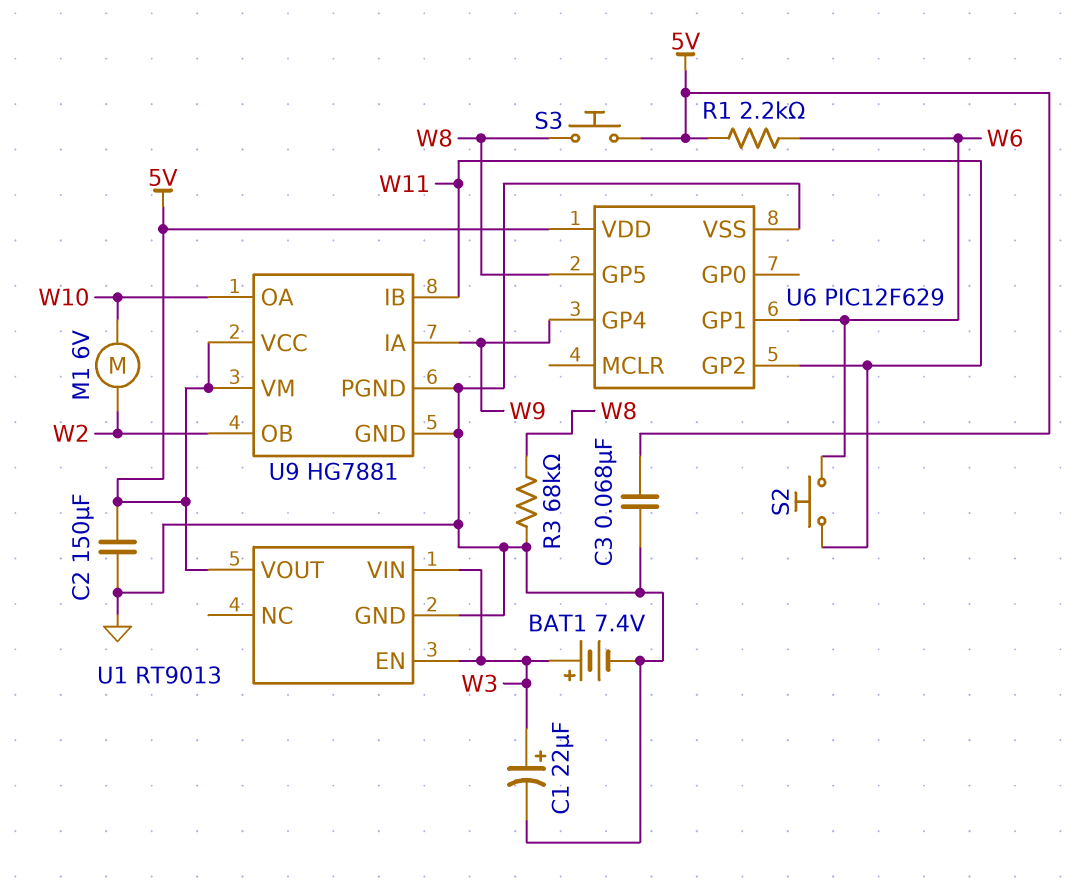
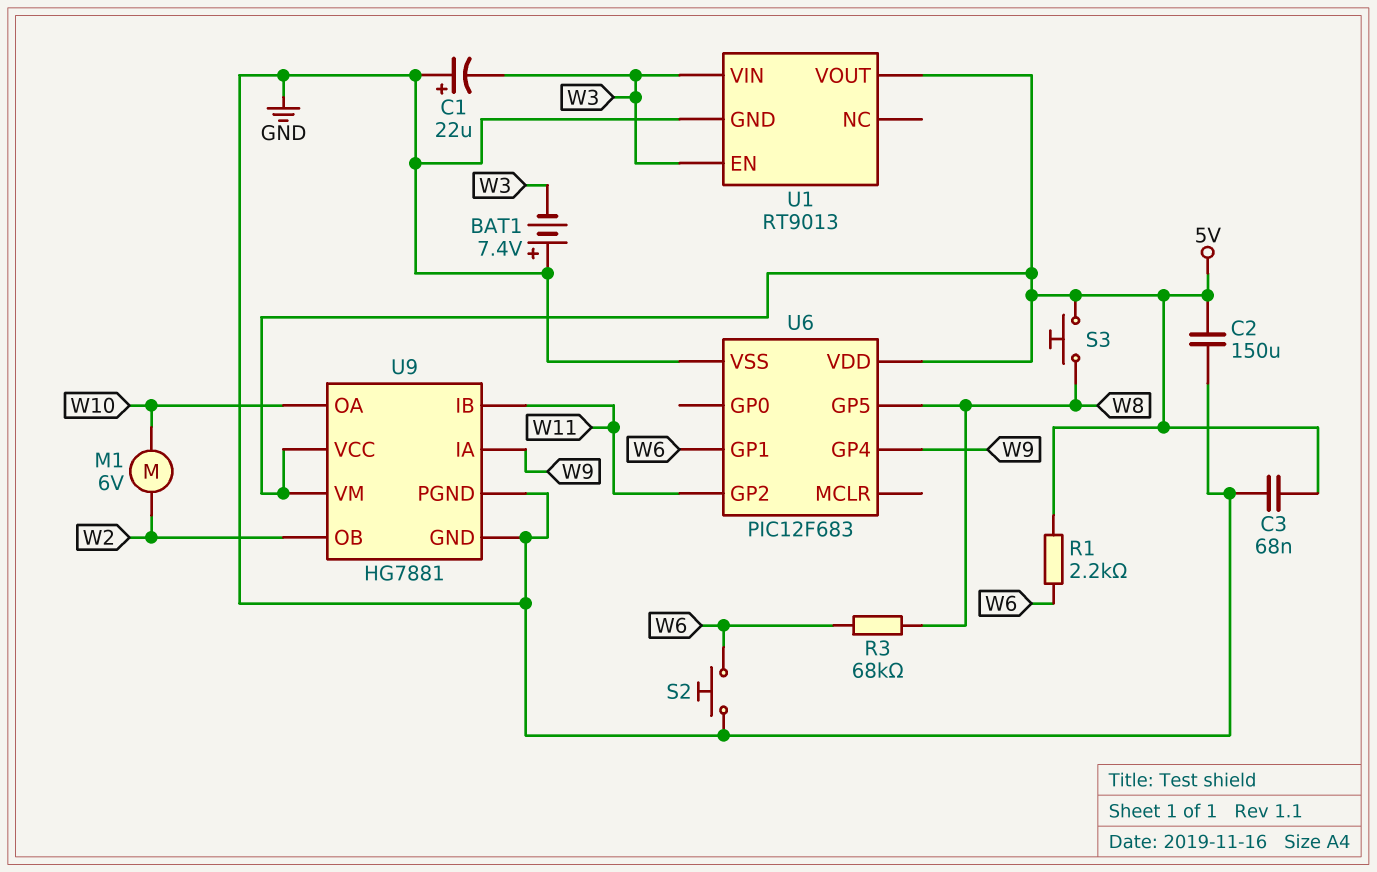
BAT1: 7.4V (plus W3, minus GND) -> 7.4V (plus GND, minus W3)
C1: 22uF (plus W3, minus GND) -> 22uF (plus GND, minus W3)
R3: 68k (GND, W8) -> 68k (W6, W8)
S2: button (W6, W11) -> button (GND, W6)
U6: PIC12F629 -> PIC12F683

